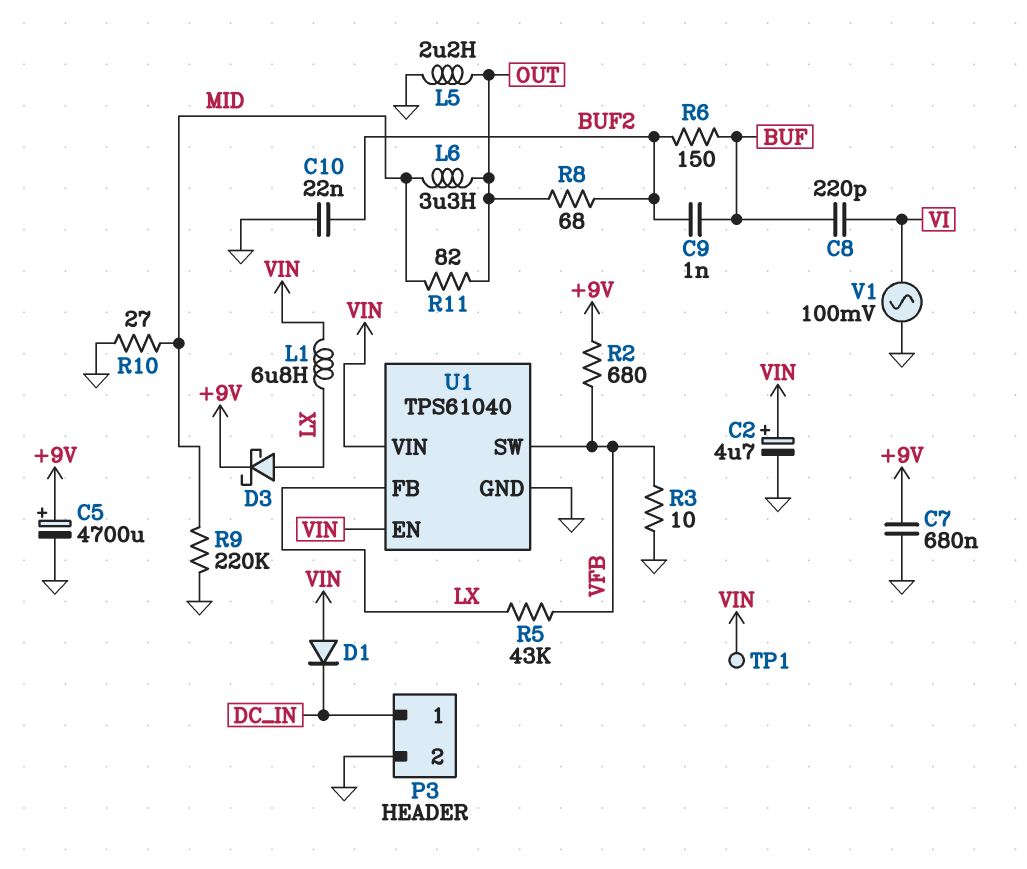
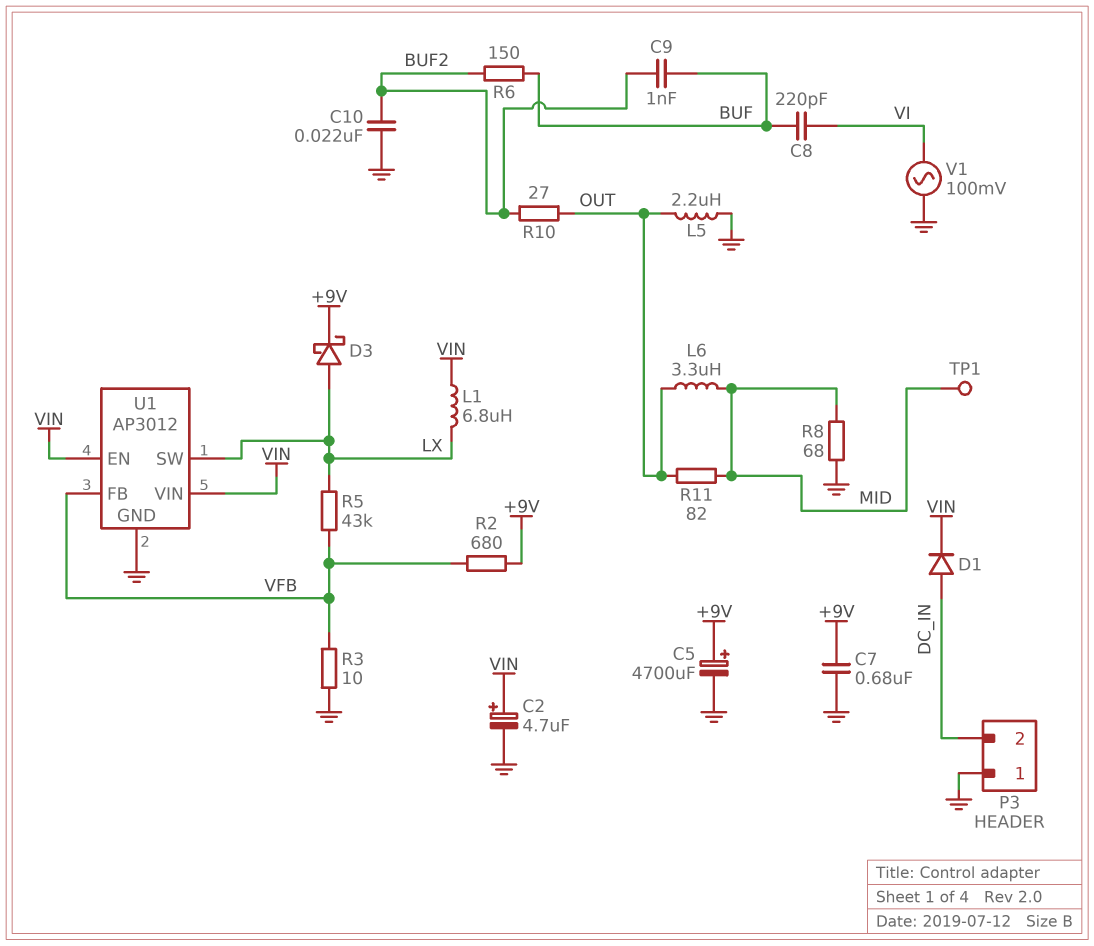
D1: diode (A VIN, K DC_IN) -> diode (A DC_IN, K VIN)
P3 pin 1: DC_IN -> GND
P3 pin 2: GND -> DC_IN
R8: 68 (BUF2, OUT) -> 68 (GND, MID)
R9: 220k (GND, MID) -> none
R10: 27 (GND, MID) -> 27 (BUF2, OUT)
TP1: test point (VIN) -> test point (MID)
U1: TPS61040 -> AP3012
U1 pin FB: LX -> VFB
U1 pin SW: VFB -> LX

